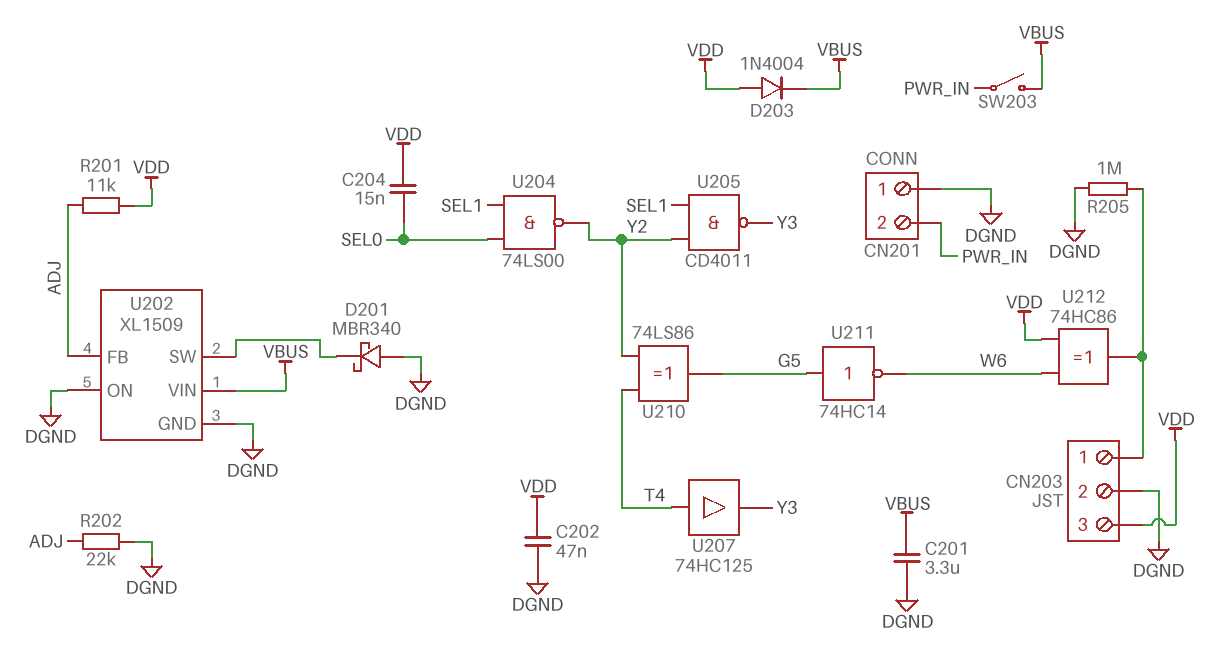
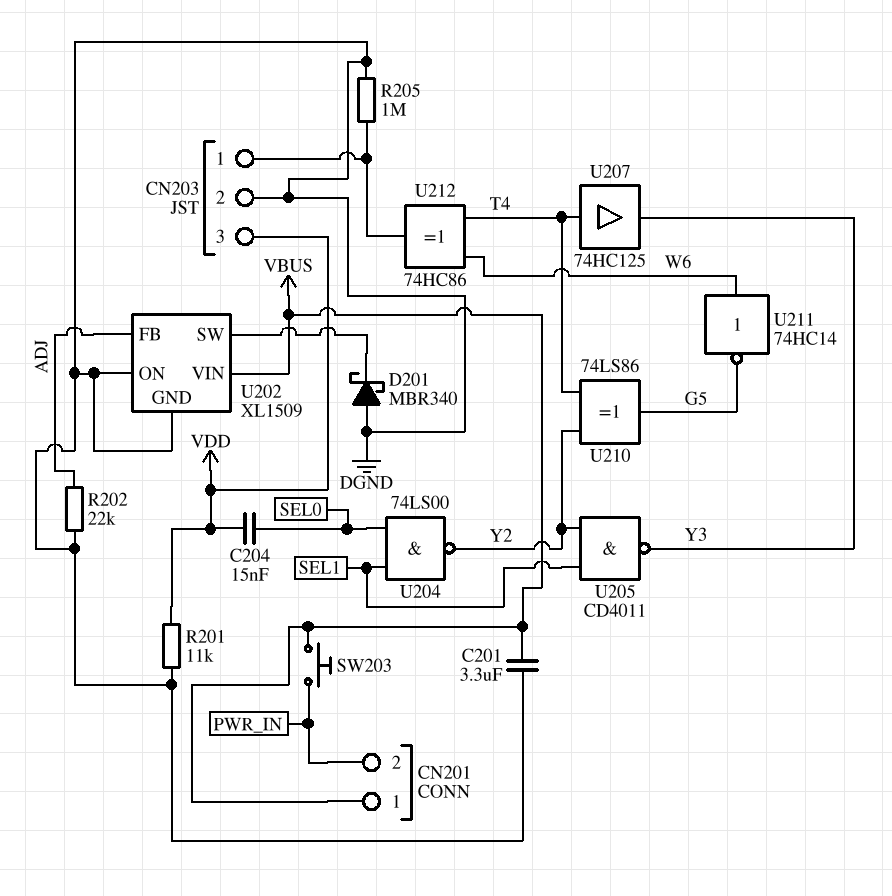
C202: 47nF (DGND, VDD) -> none
CN201 pin 1: DGND -> VBUS
D203: diode 1N4004 (A VDD, K VBUS) -> none
R201: 11k (ADJ, VDD) -> 11k (DGND, VDD)
SW203: switch (PWR_IN, VBUS) -> button (PWR_IN, VBUS)
U211: NOT 74HC14 (in G5, out W6) -> NOT 74HC14 (in W6, out G5)
U212: XOR 74HC86 (in VDD, in W6, out CN203/1) -> XOR 74HC86 (in T4, in W6, out CN203/1)

